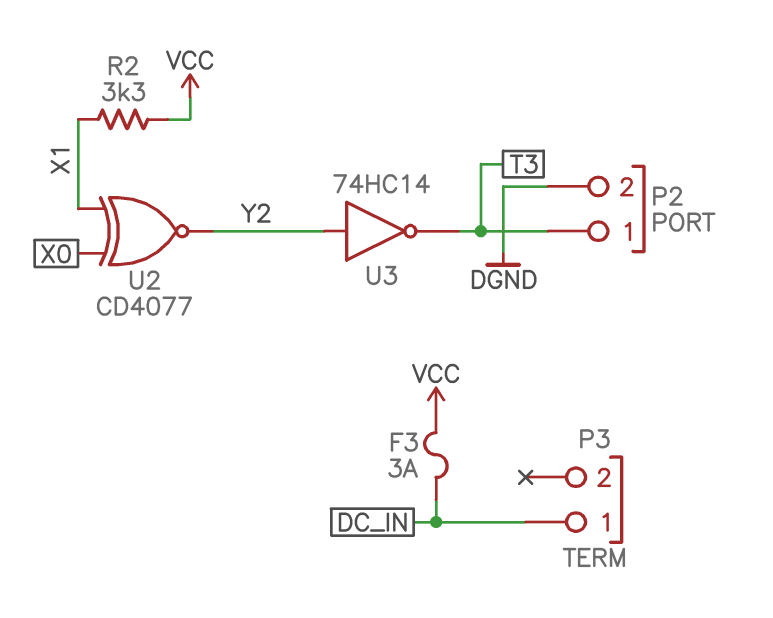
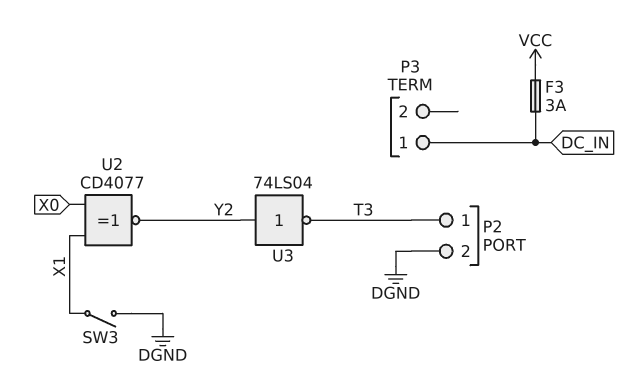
R2: 3.3k (VCC, X1) -> none
SW3: none -> switch (DGND, X1)
U3: NOT 74HC14 (in Y2, out T3) -> NOT 74LS04 (in Y2, out T3)

